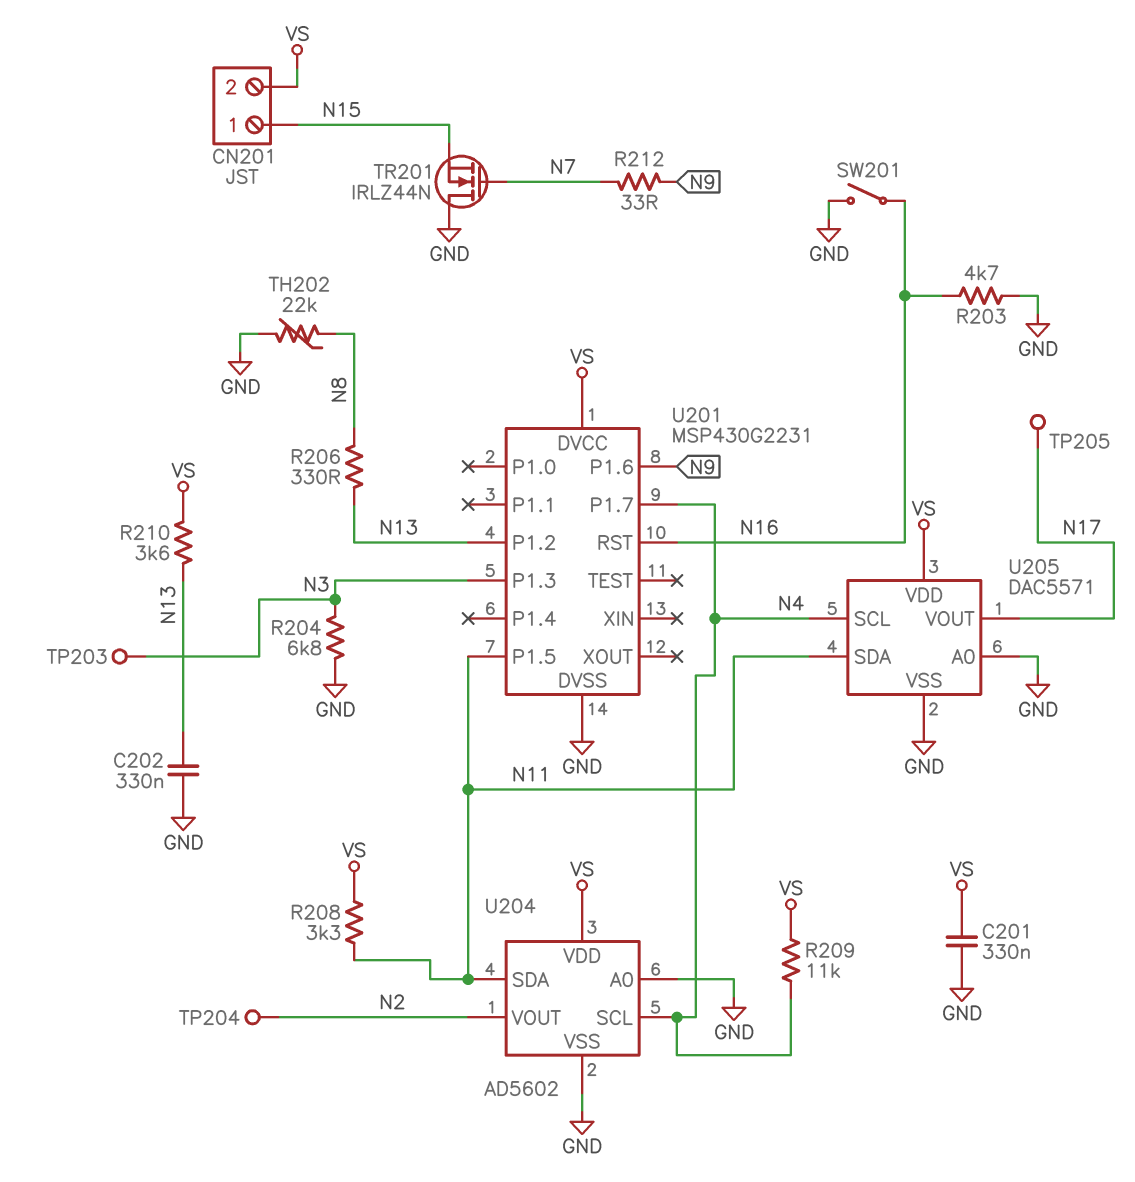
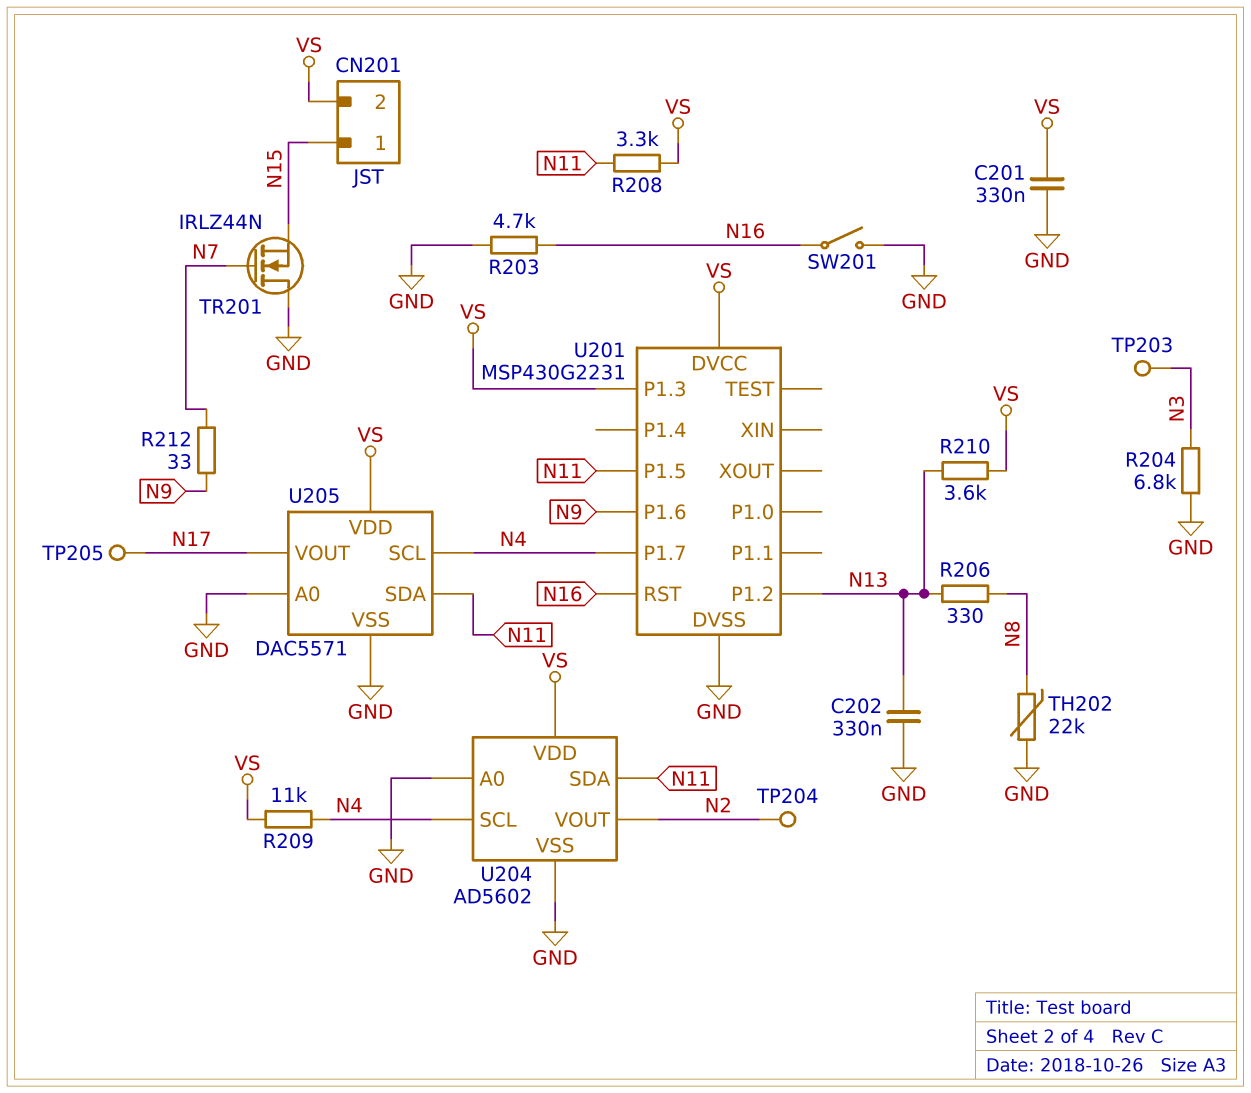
U201 pin P1.3: N3 -> VS

